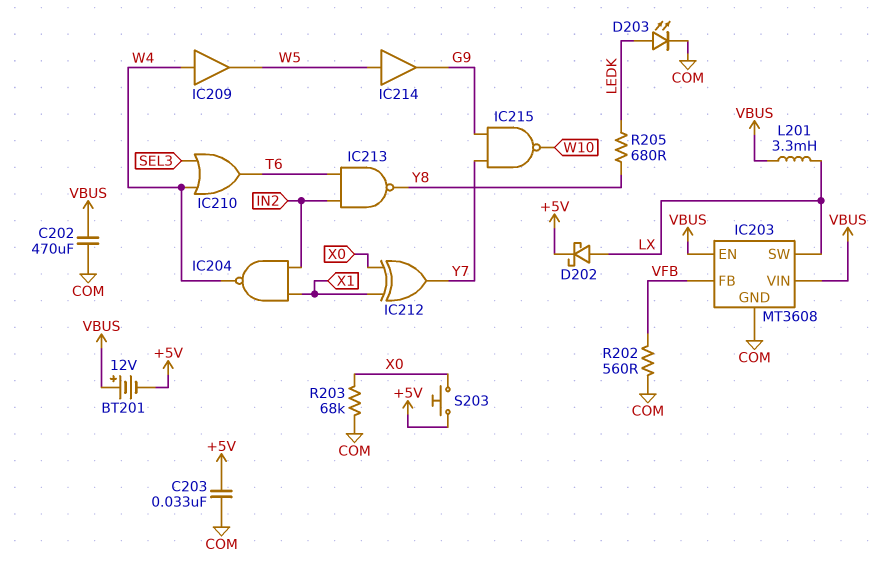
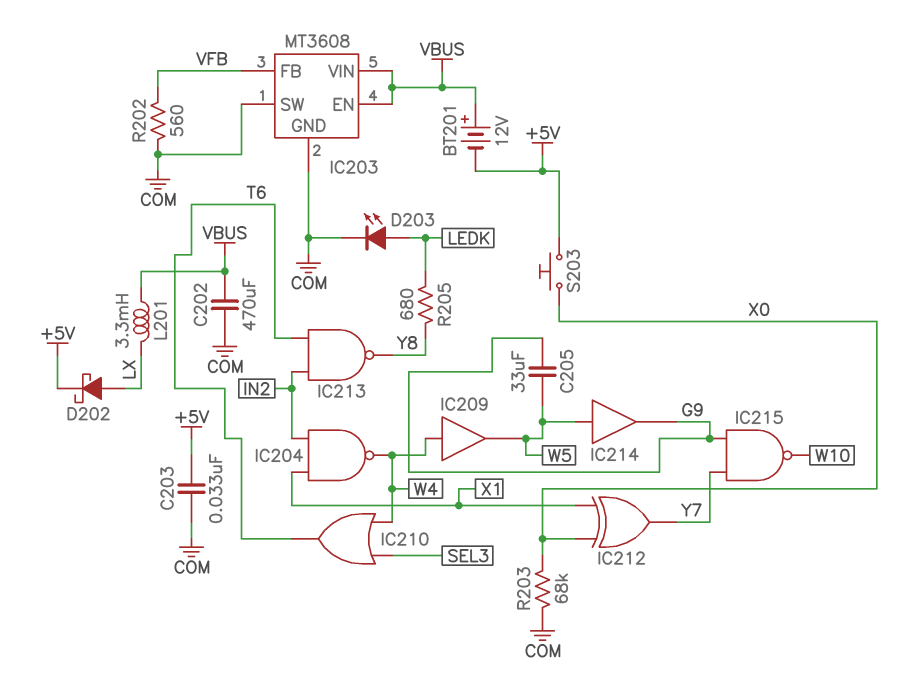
C205: none -> 33uF (G9, W5)
IC203 pin SW: LX -> COM

